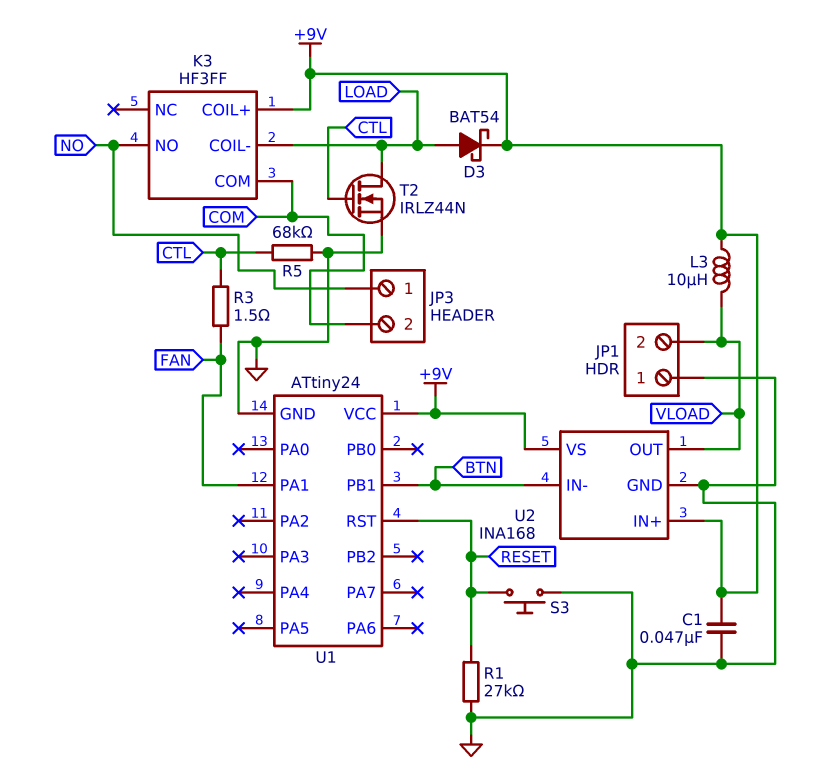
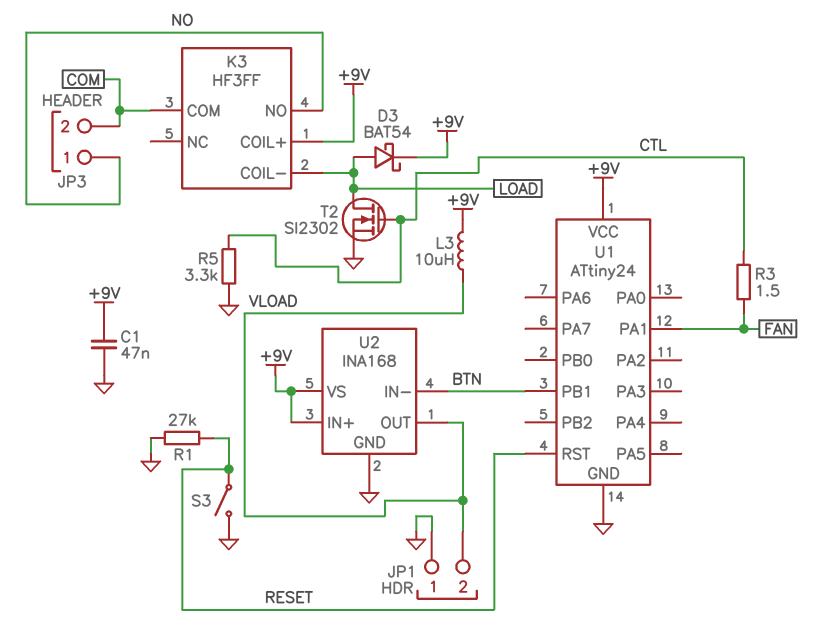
R5: 68k (CTL, GND) -> 3.3k (CTL, GND)
S3: button (GND, RESET) -> switch (GND, RESET)
T2: NMOS IRLZ44N (G CTL, D LOAD, S GND) -> NMOS SI2302 (G CTL, D LOAD, S GND)

